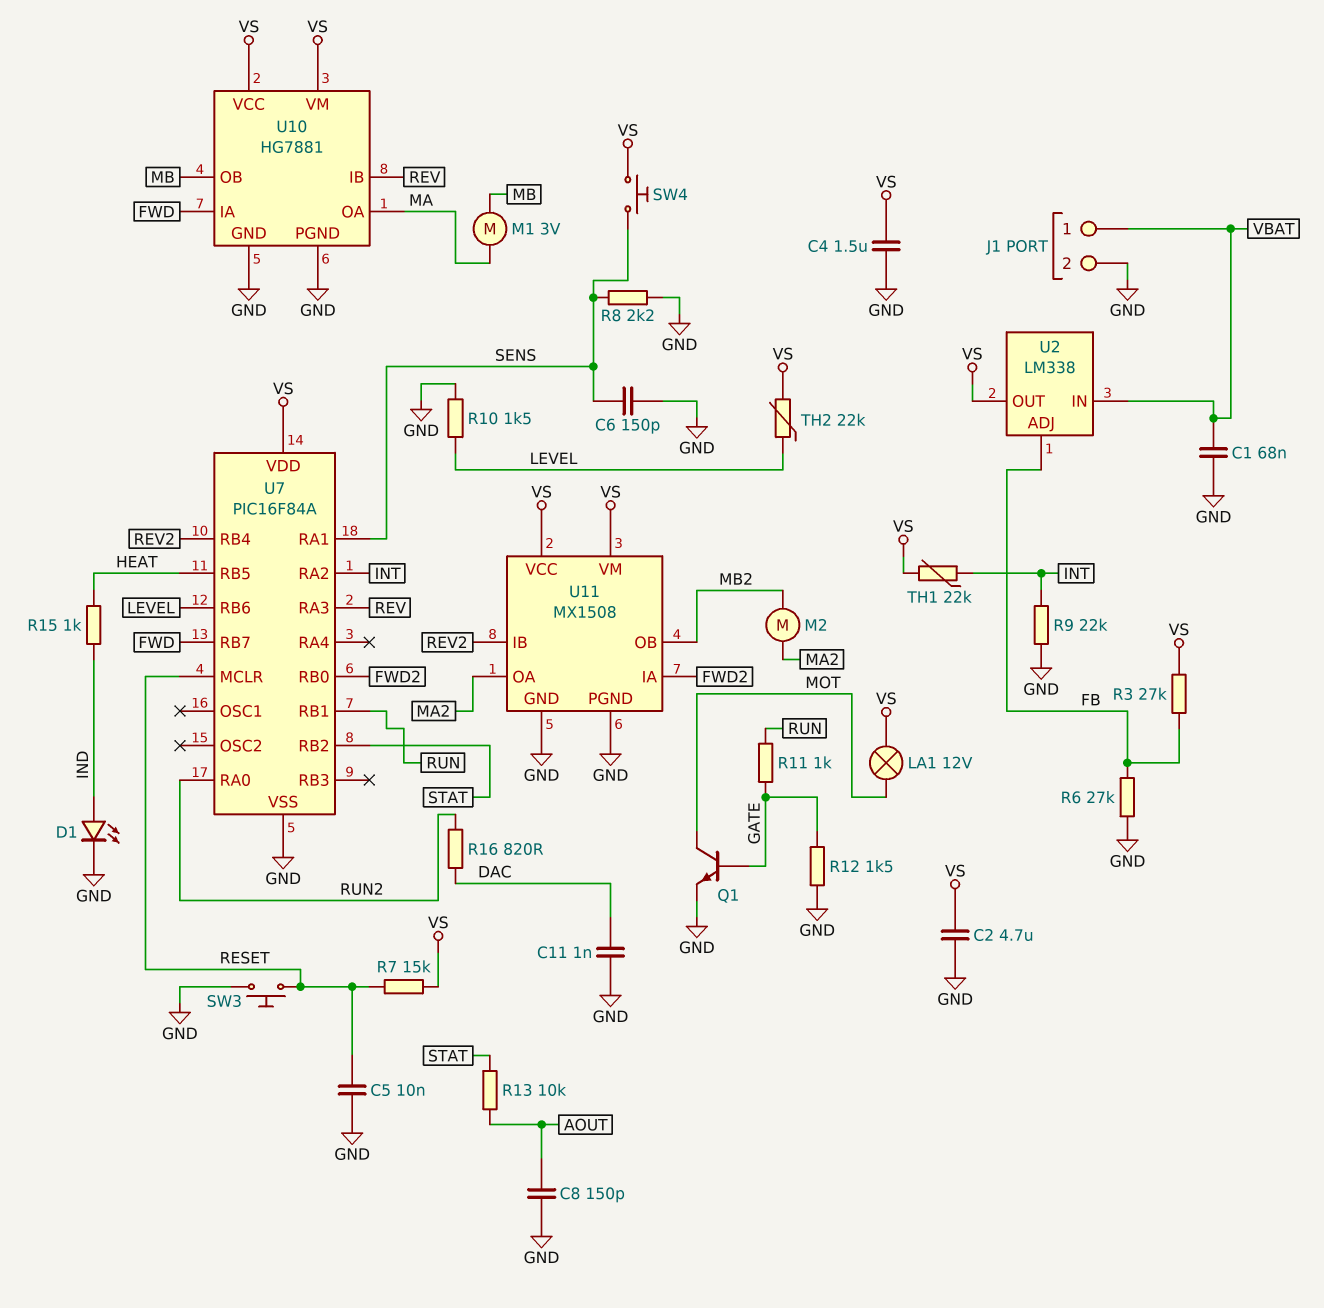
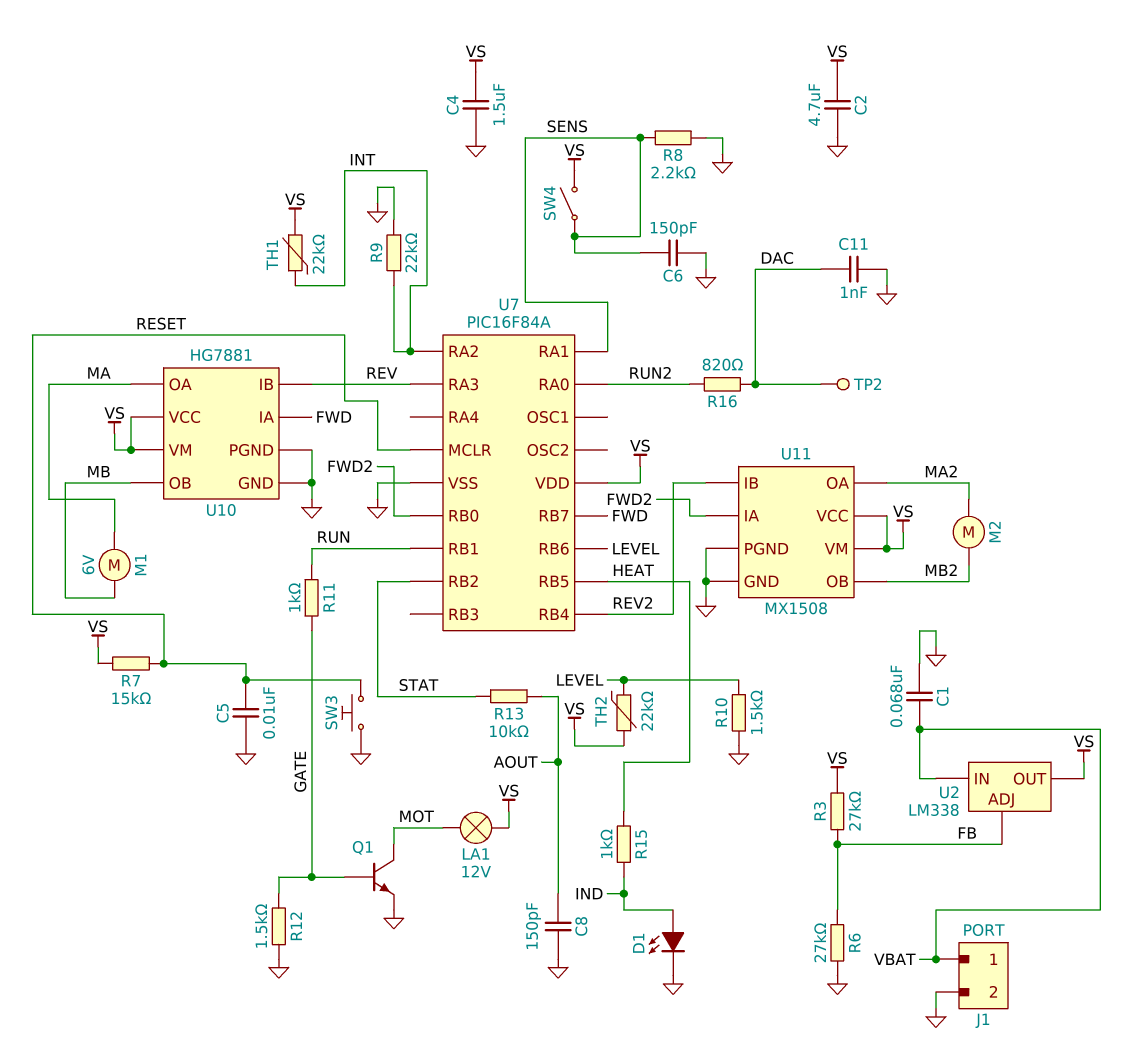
M1: motor 3V (MA, MB) -> motor 6V (MA, MB)
SW4: button (SENS, VS) -> switch (SENS, VS)
TP2: none -> test point (DAC)

